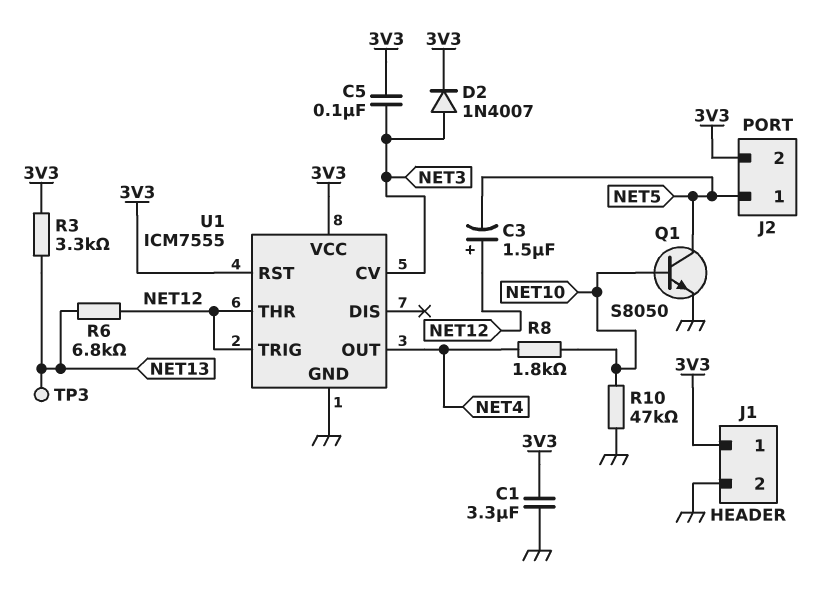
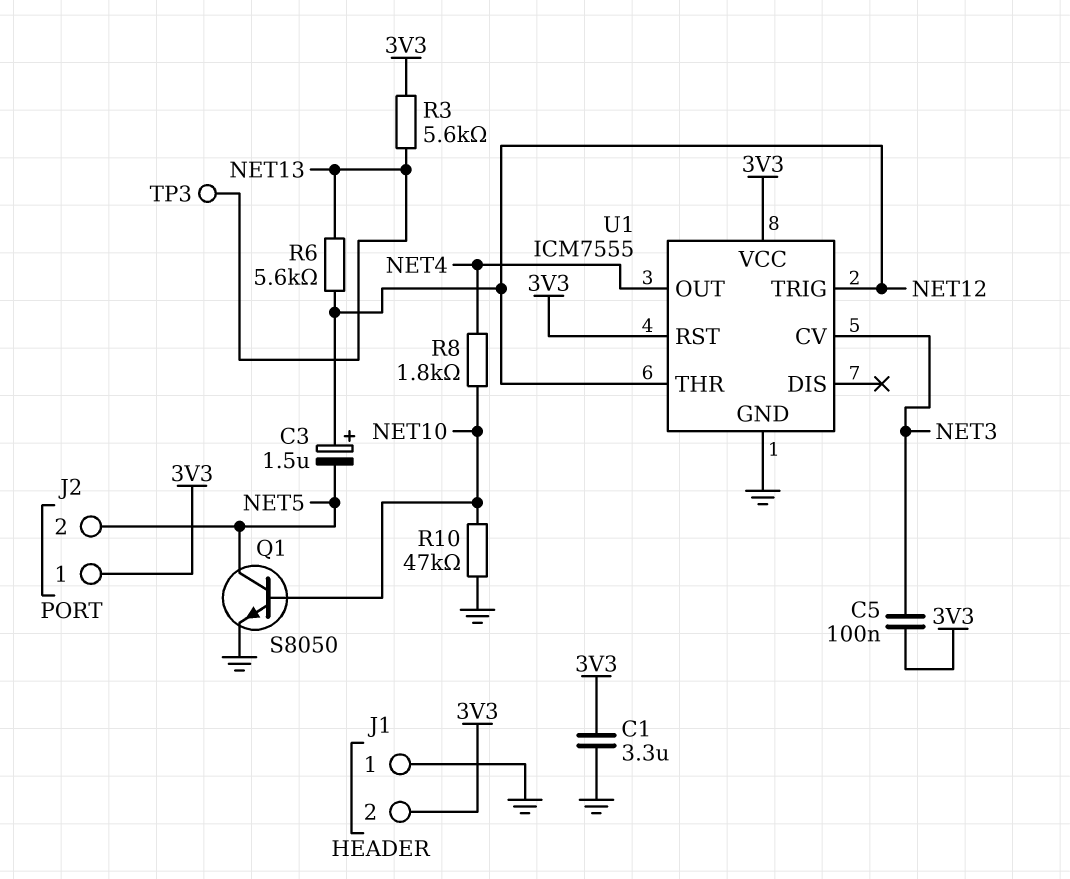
D2: diode 1N4007 (A NET3, K 3V3) -> none
J1 pin 1: 3V3 -> GND
J1 pin 2: GND -> 3V3
J2 pin 1: NET5 -> 3V3
J2 pin 2: 3V3 -> NET5
R3: 3.3k (3V3, NET13) -> 5.6k (3V3, NET13)
R6: 6.8k (NET12, NET13) -> 5.6k (NET12, NET13)

